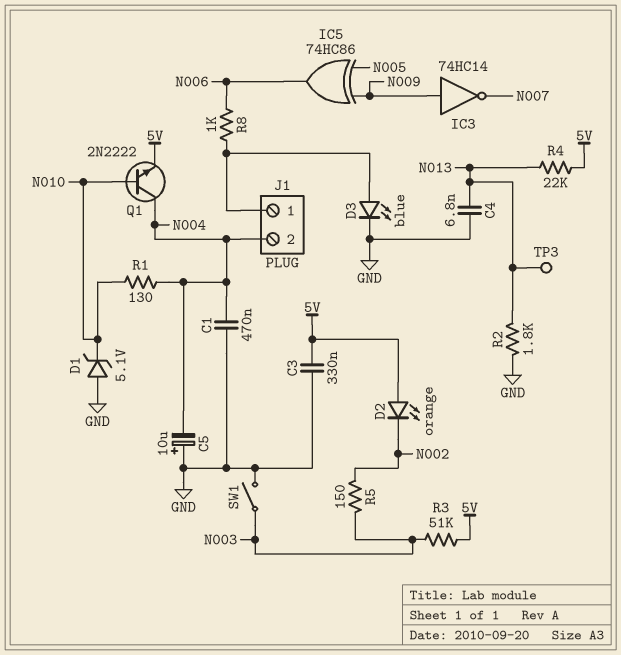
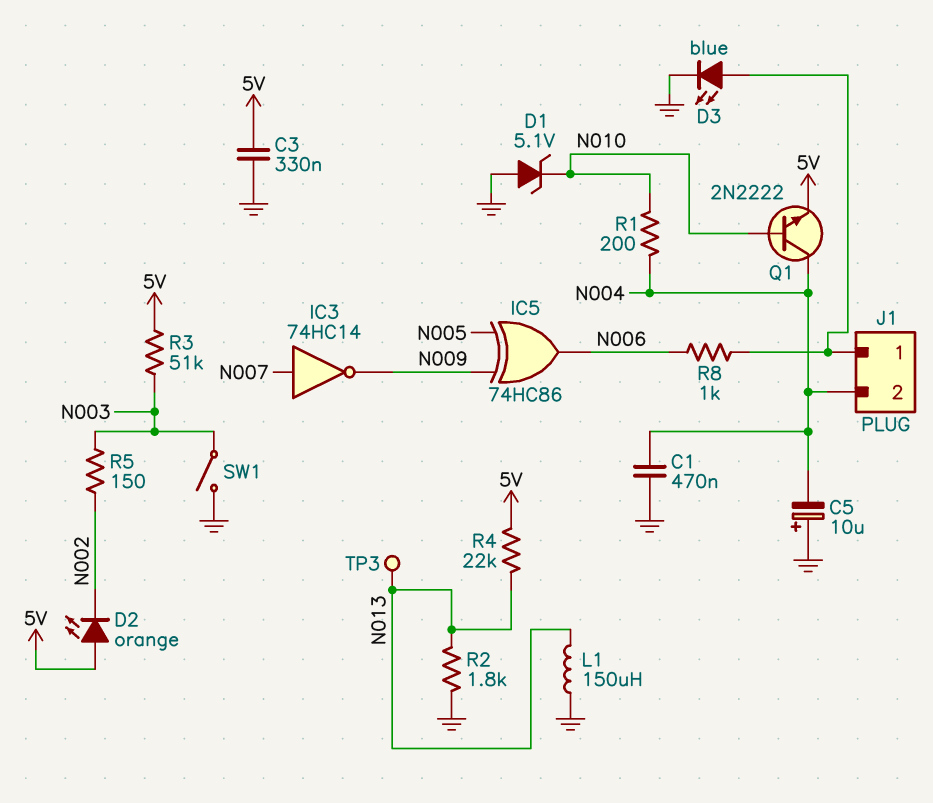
C4: 6.8nF (GND, N013) -> none
IC3: NOT 74HC14 (in N009, out N007) -> NOT 74HC14 (in N007, out N009)
L1: none -> 150uH (GND, N013)
R1: 130 (N004, N010) -> 200 (N004, N010)

